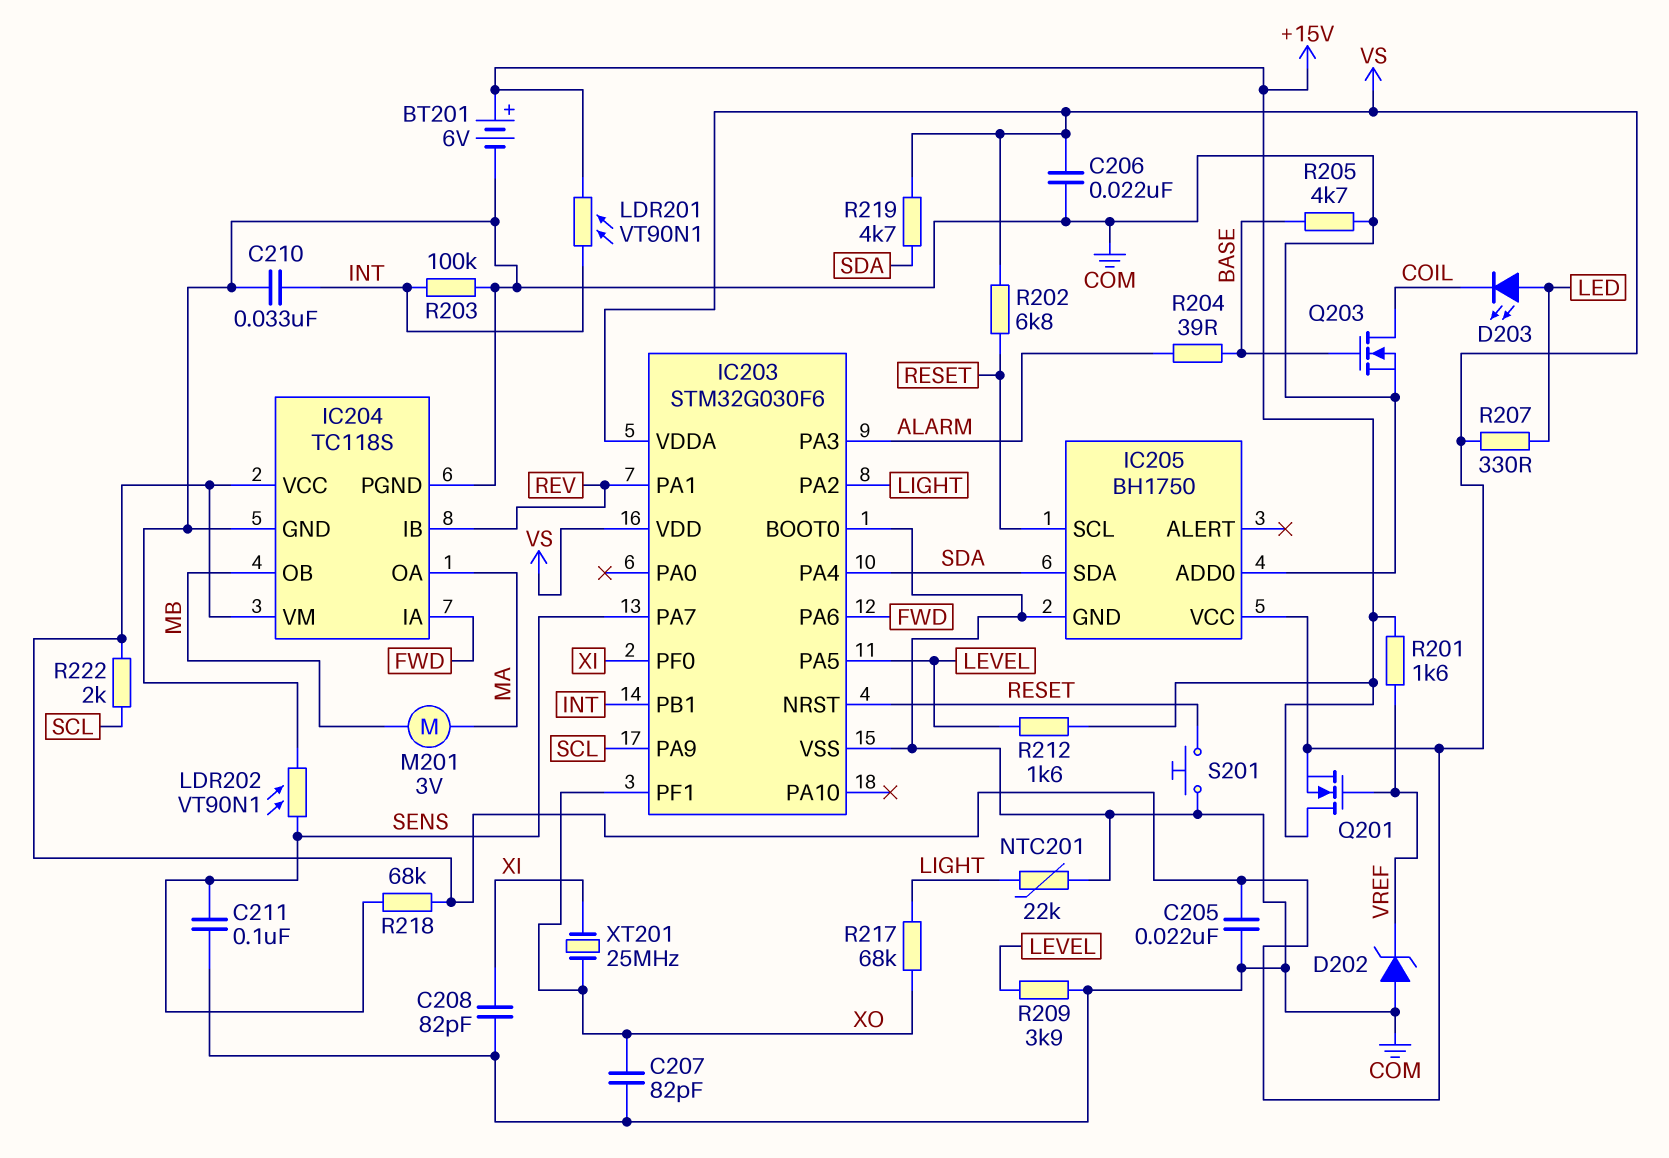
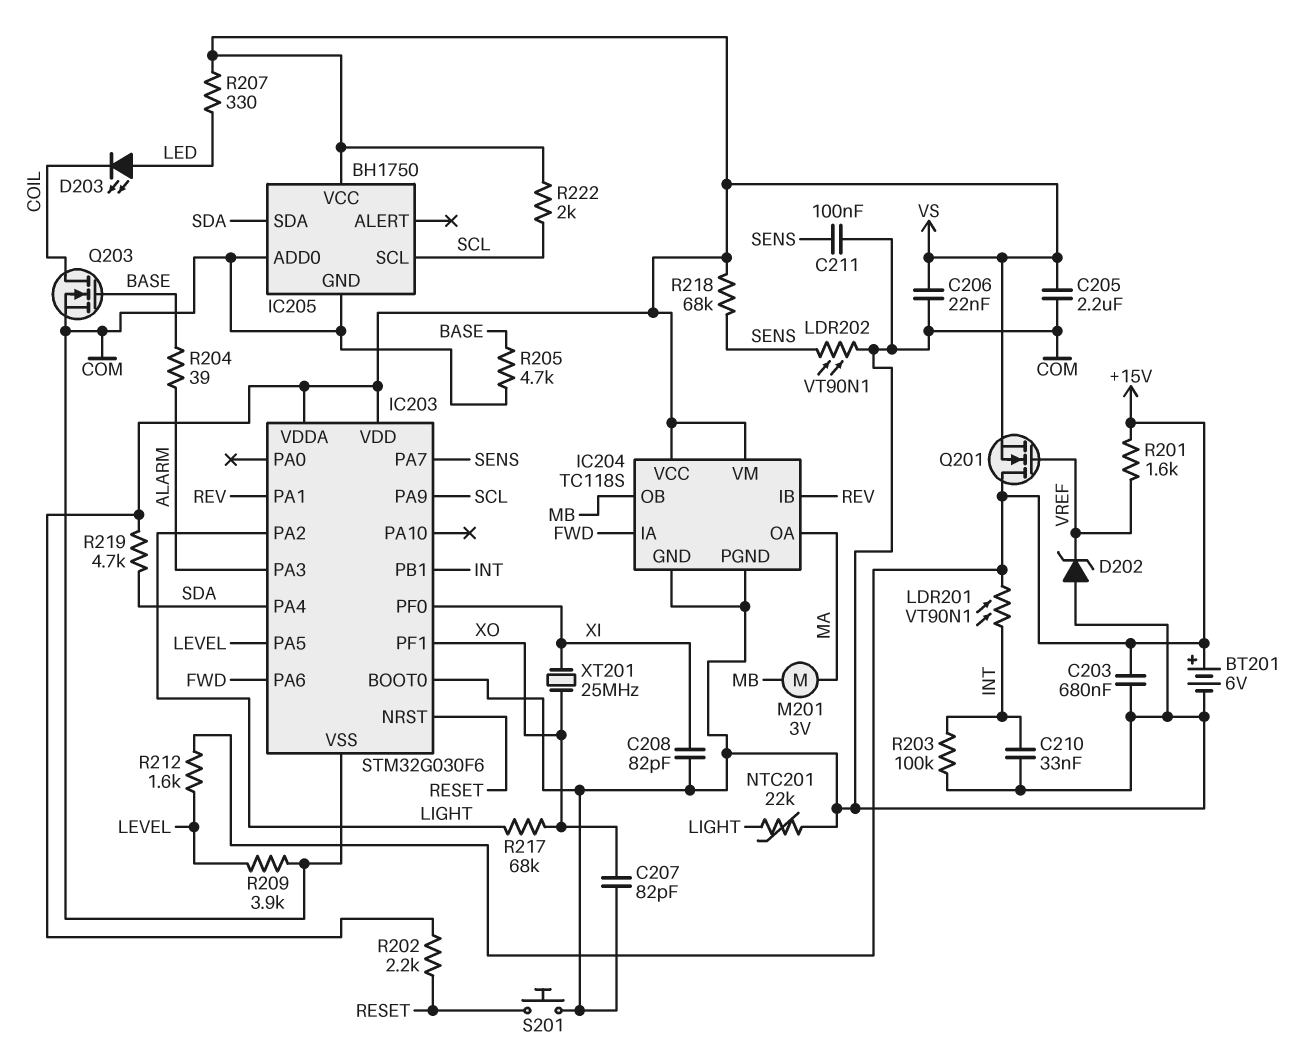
C203: none -> 680nF (+15V, COM)
C205: 22nF (COM, VS) -> 2.2uF (COM, VS)
IC205 pin SCL: RESET -> SCL
R202: 6.8k (RESET, VS) -> 2.2k (RESET, VS)

